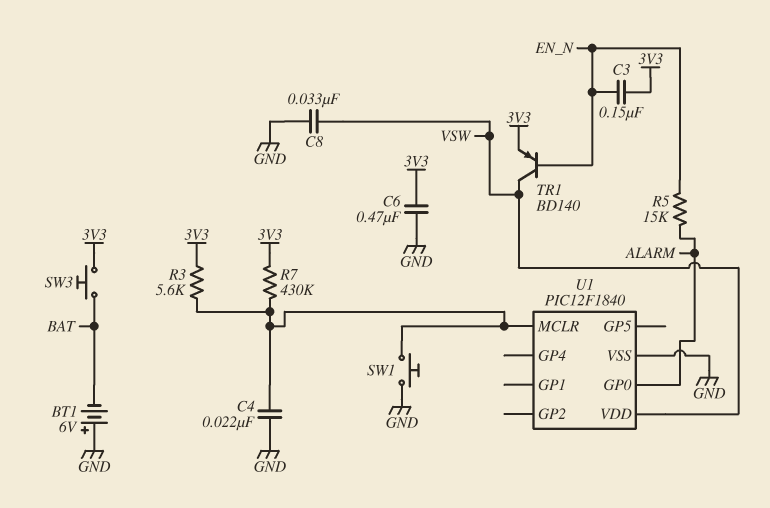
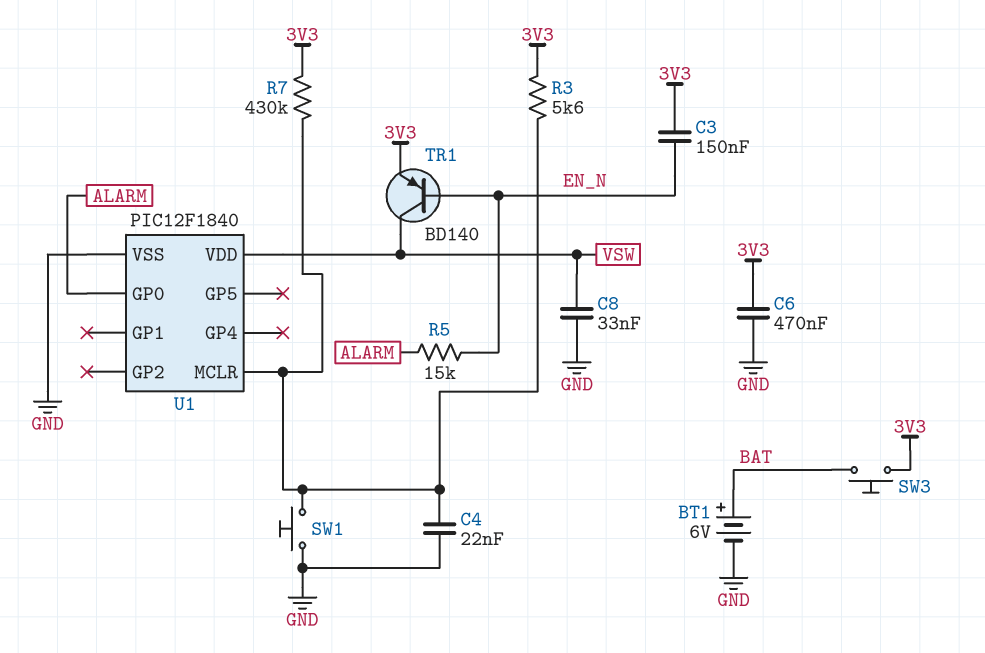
BT1: 6V (plus GND, minus BAT) -> 6V (plus BAT, minus GND)

